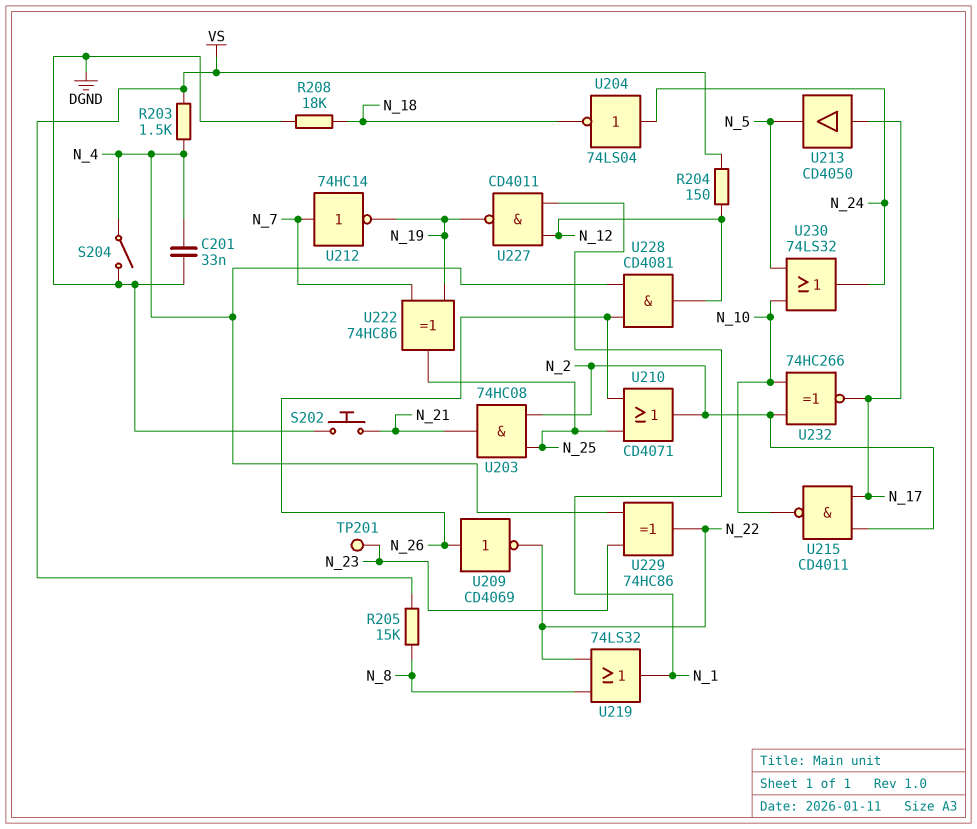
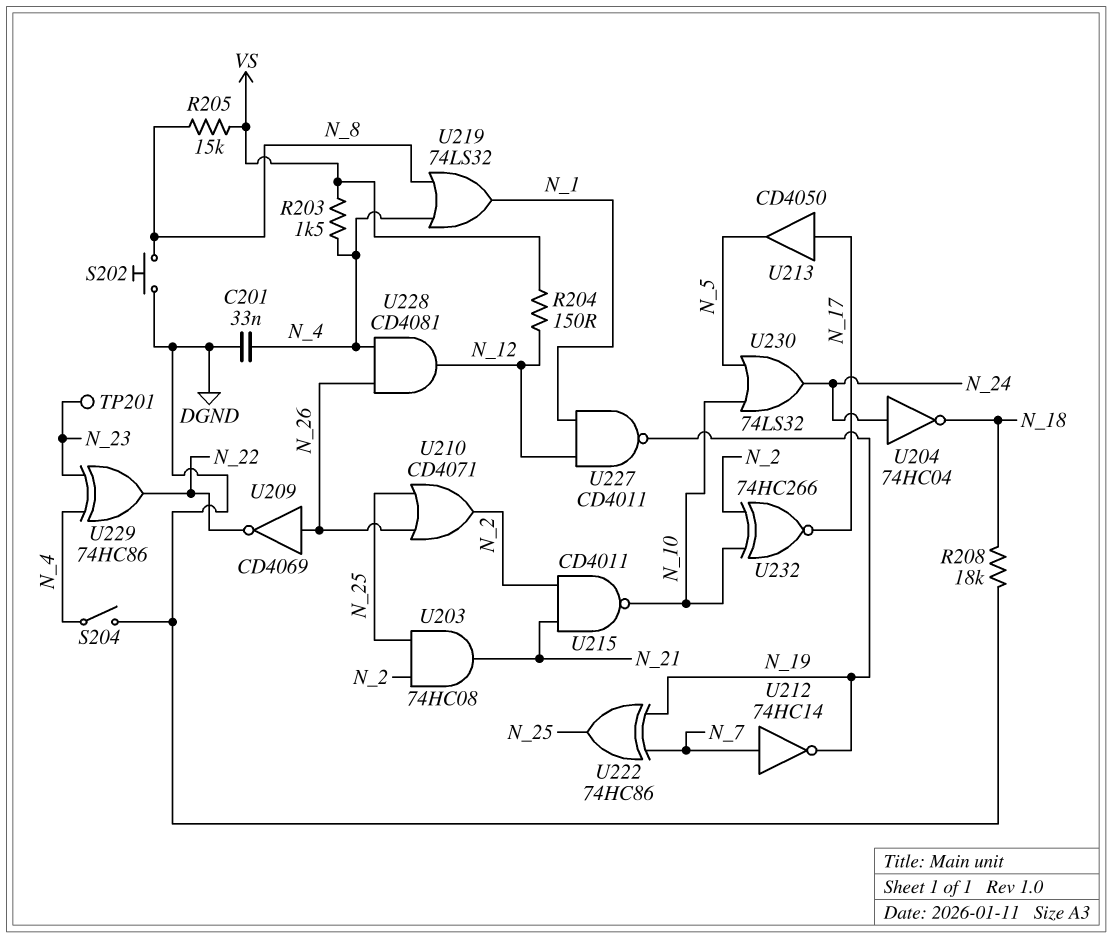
S202: button (DGND, N_21) -> button (DGND, N_8)
U204: NOT 74LS04 (in N_24, out N_18) -> NOT 74HC04 (in N_24, out N_18)
U215: NAND CD4011 (in N_2, in N_17, out N_10) -> NAND CD4011 (in N_2, in N_21, out N_10)
U219: OR 74LS32 (in N_8, in N_22, out N_1) -> OR 74LS32 (in N_4, in N_8, out N_1)

